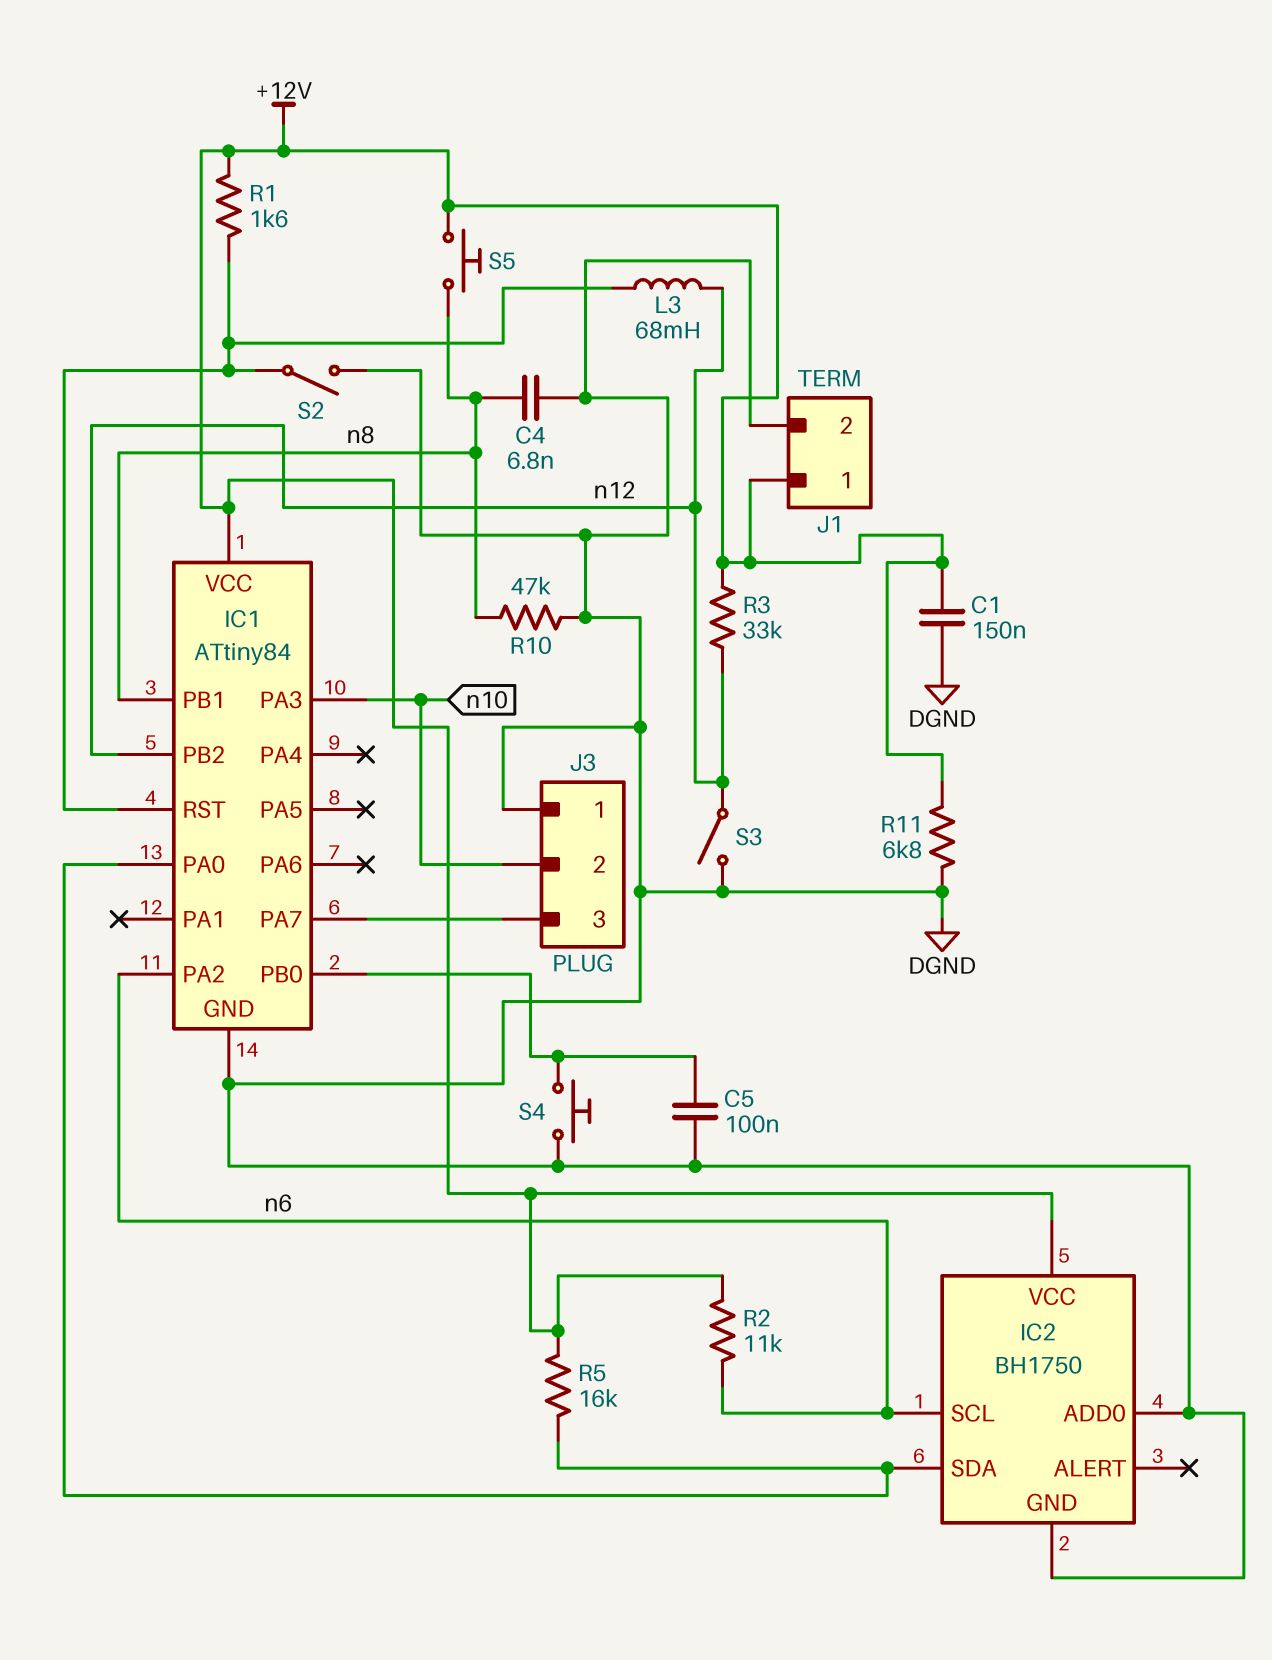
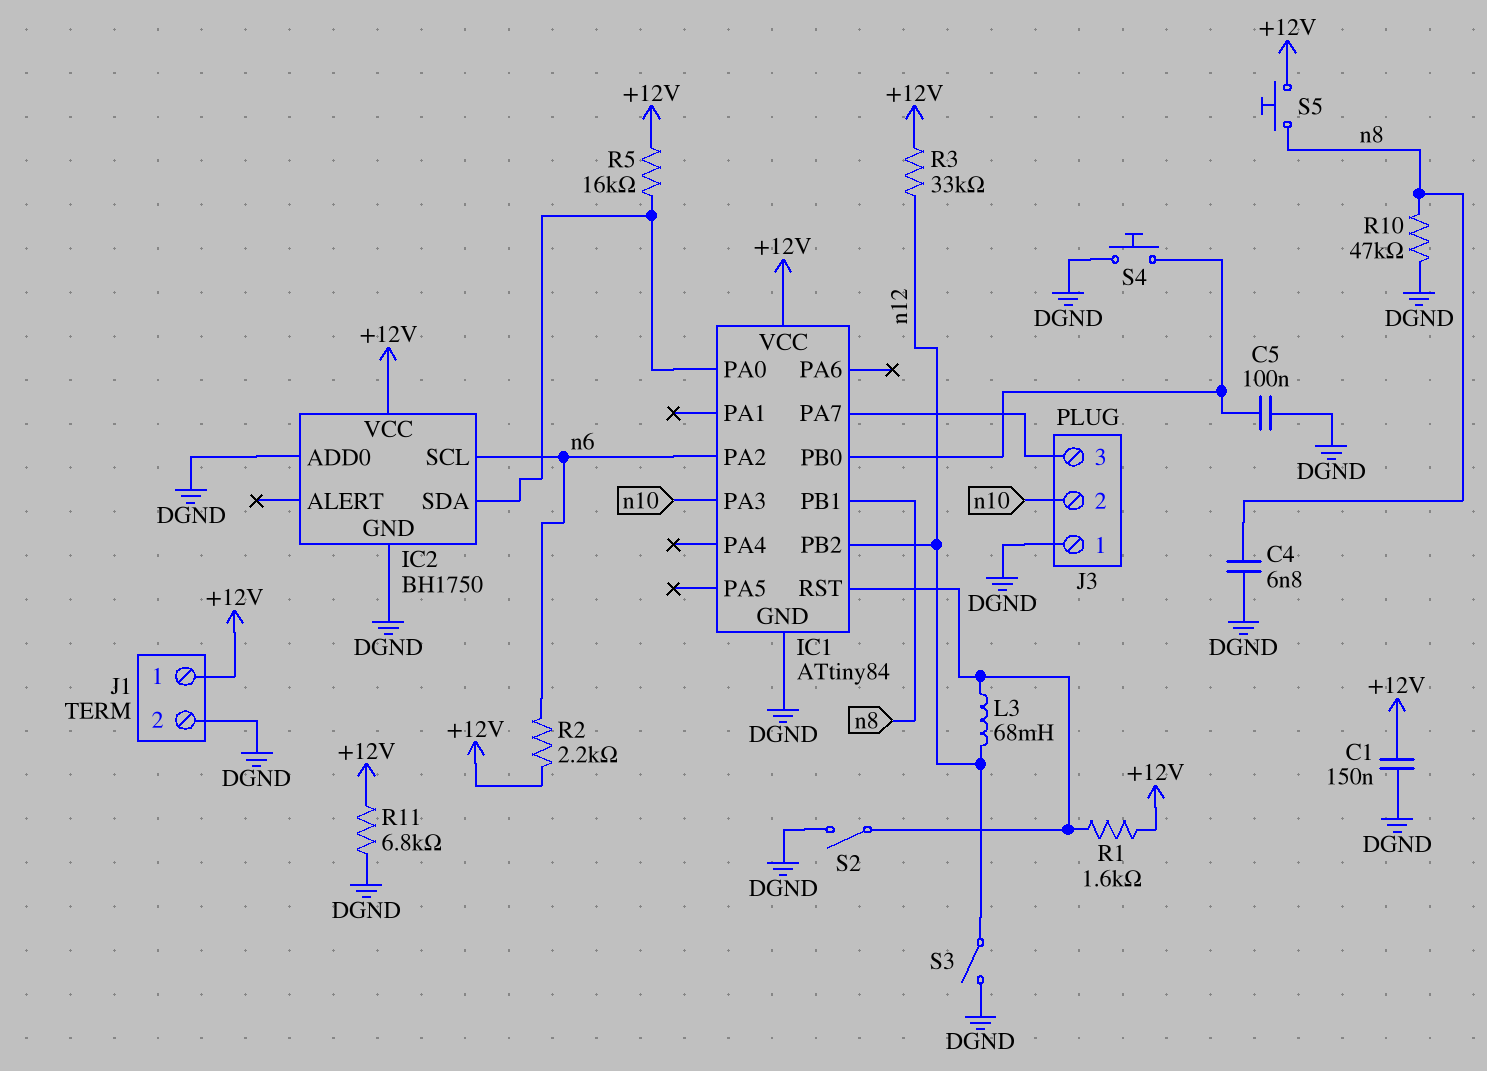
R2: 11k (+12V, n6) -> 2.2k (+12V, n6)

